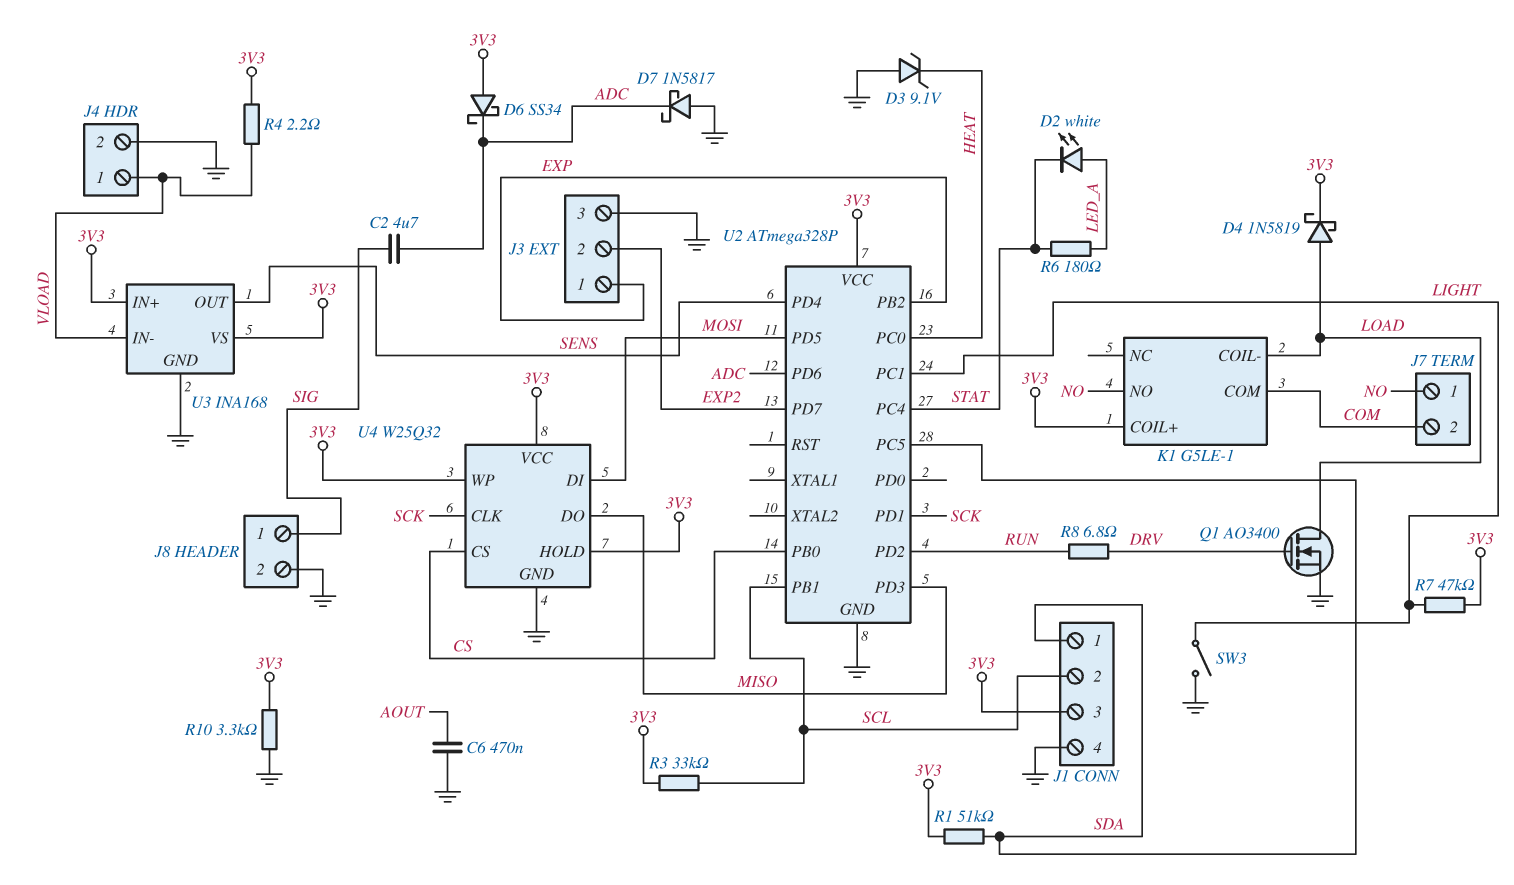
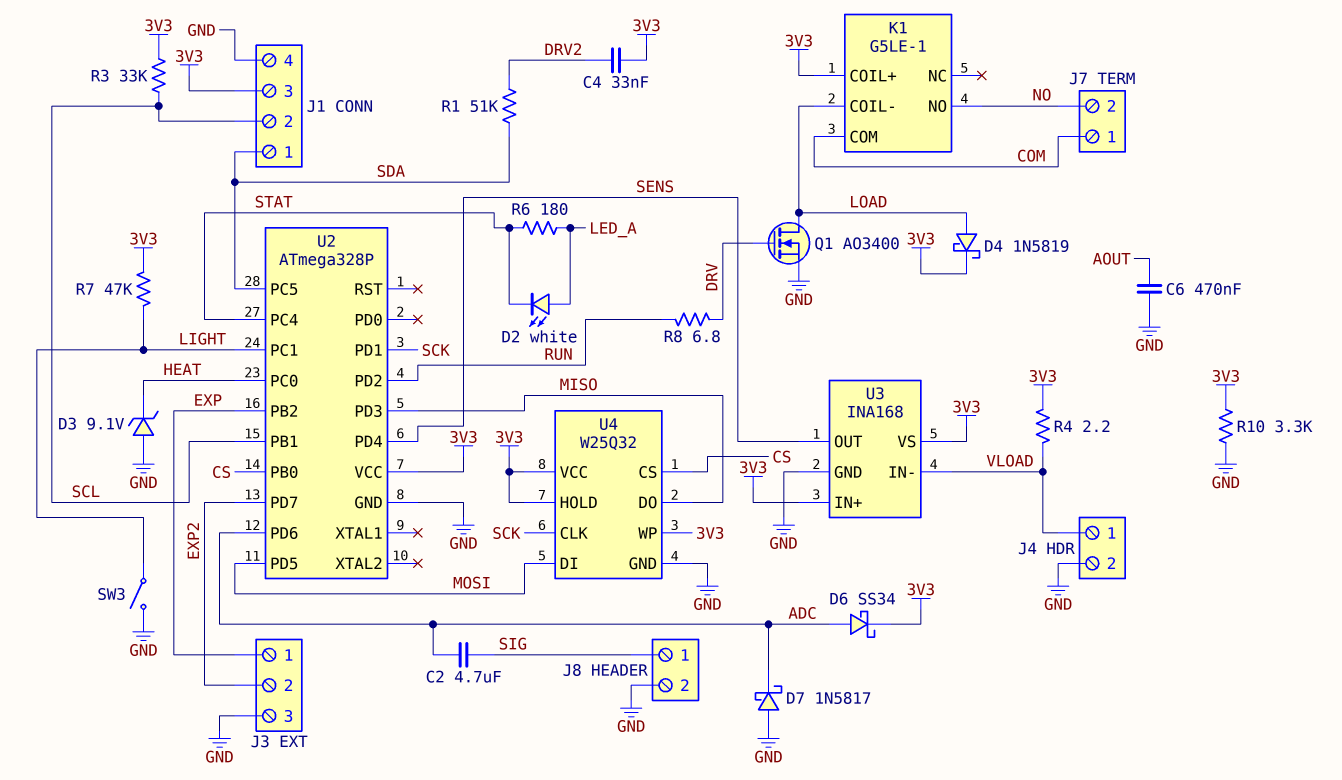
C4: none -> 33nF (3V3, DRV2)
D6: schottky SS34 (A 3V3, K ADC) -> schottky SS34 (A ADC, K 3V3)
J7 pin 1: NO -> COM
J7 pin 2: COM -> NO
R1: 51k (3V3, SDA) -> 51k (DRV2, SDA)

